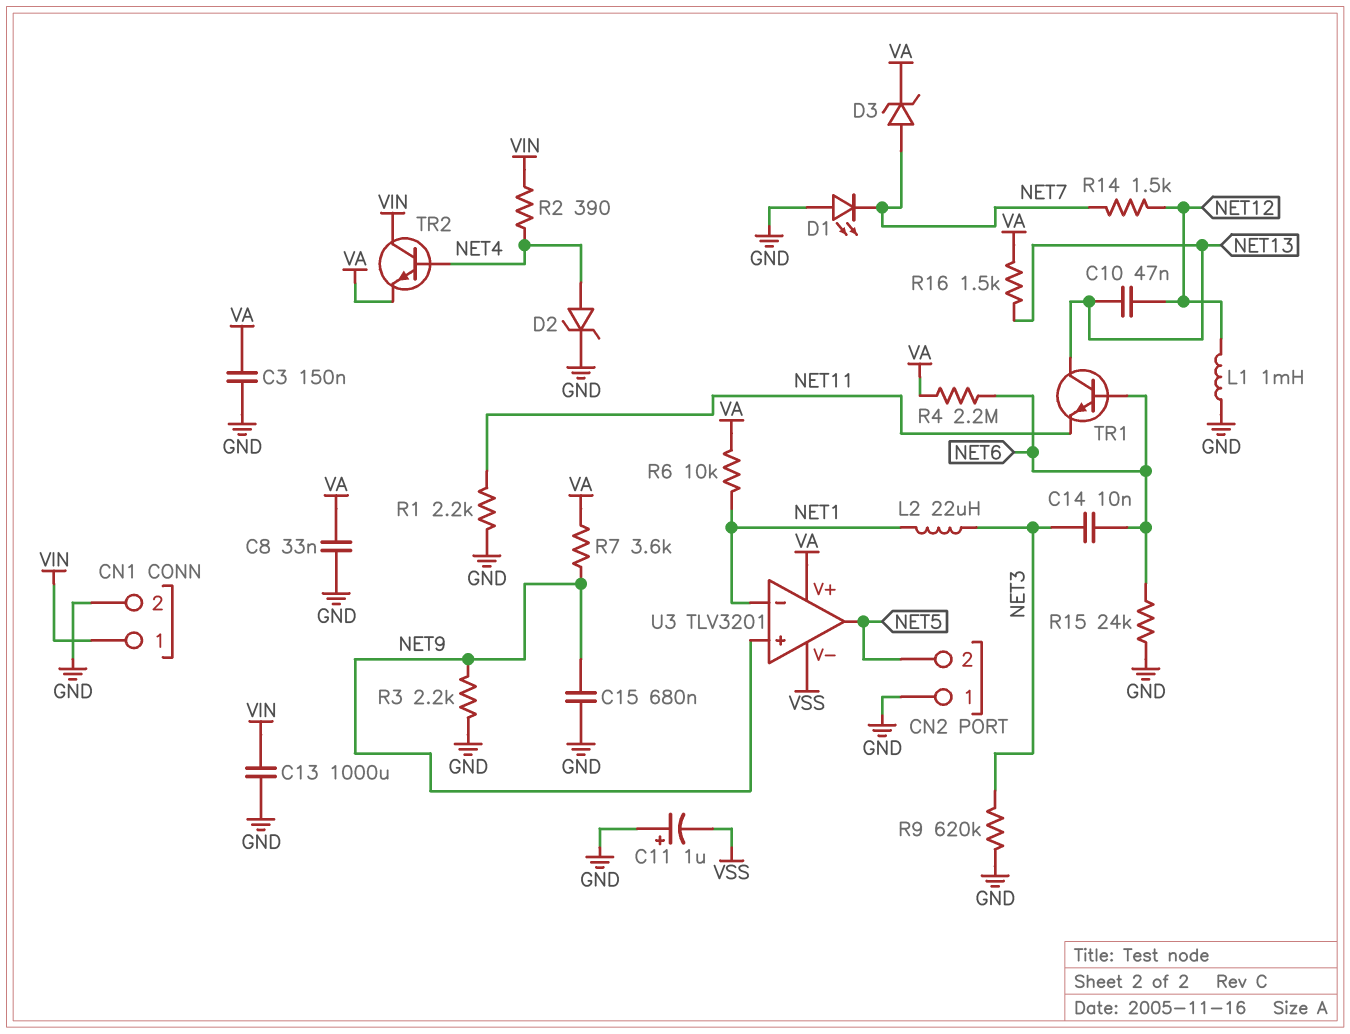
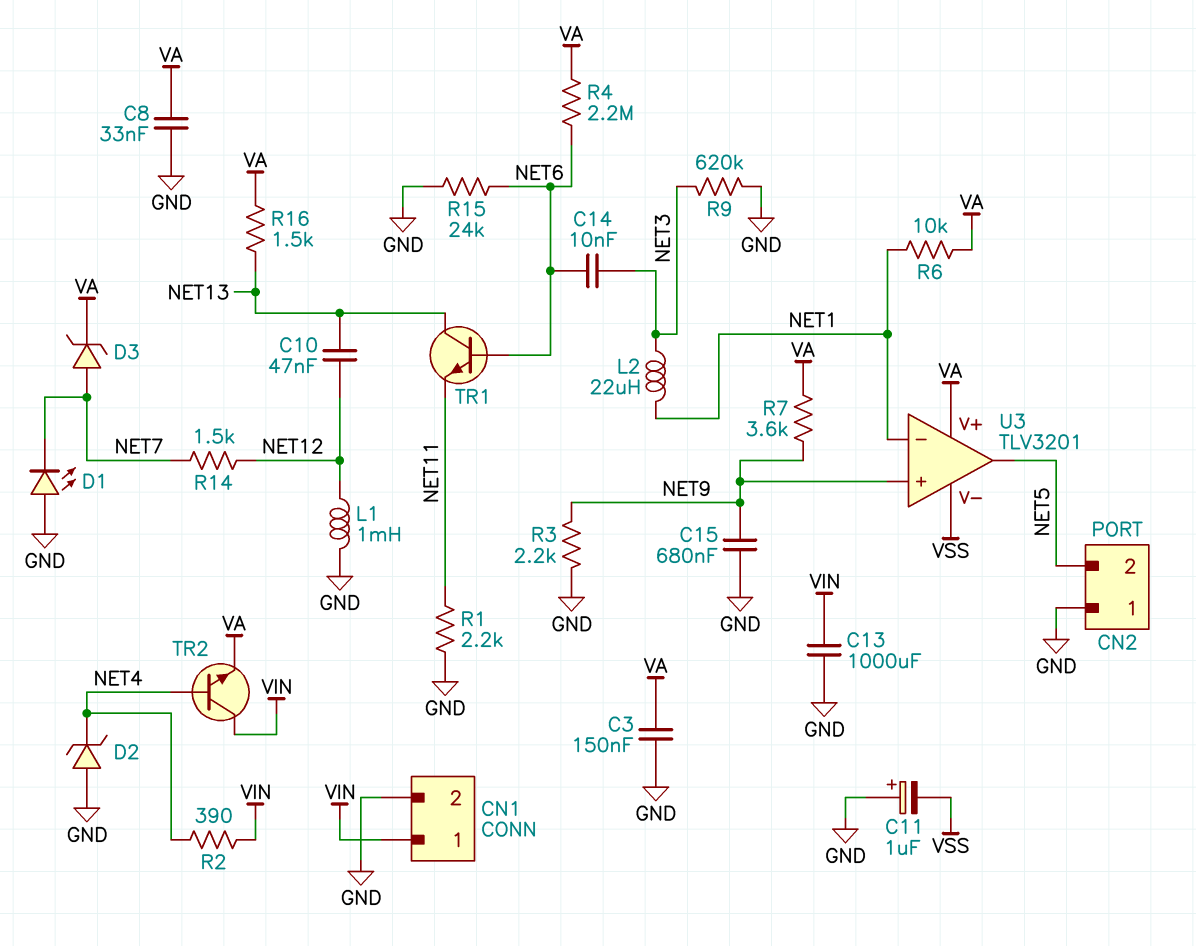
D2: zener (A NET4, K GND) -> zener (A GND, K NET4)

